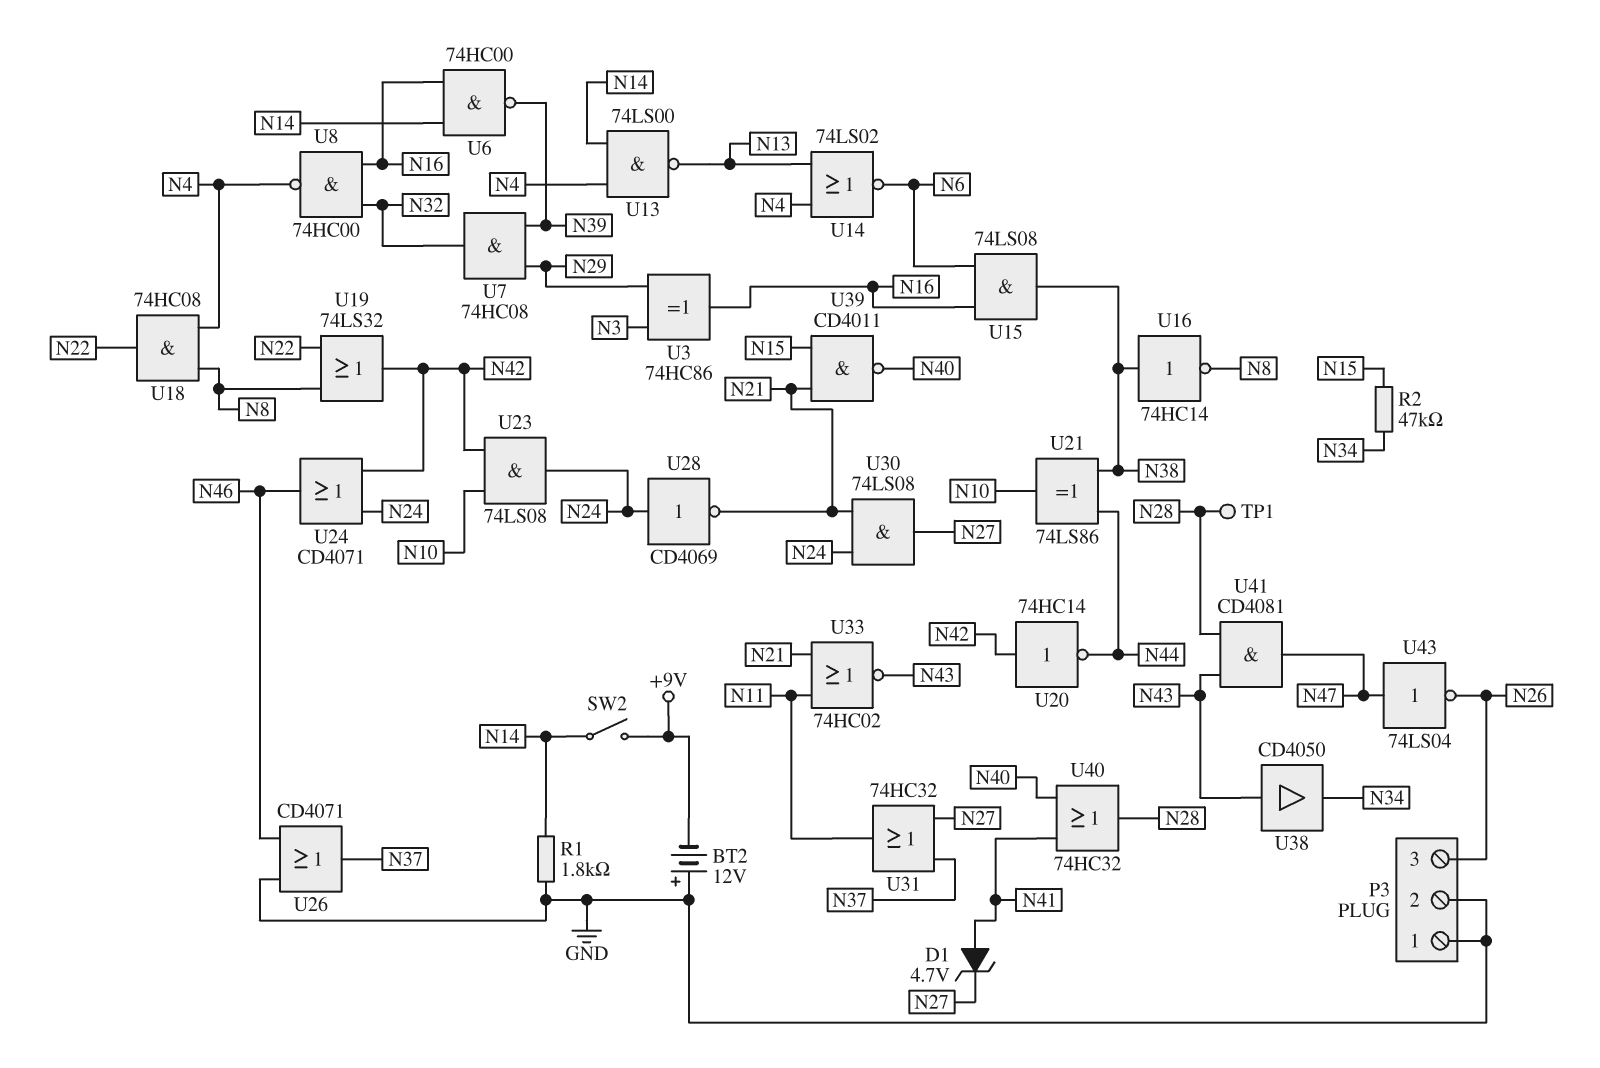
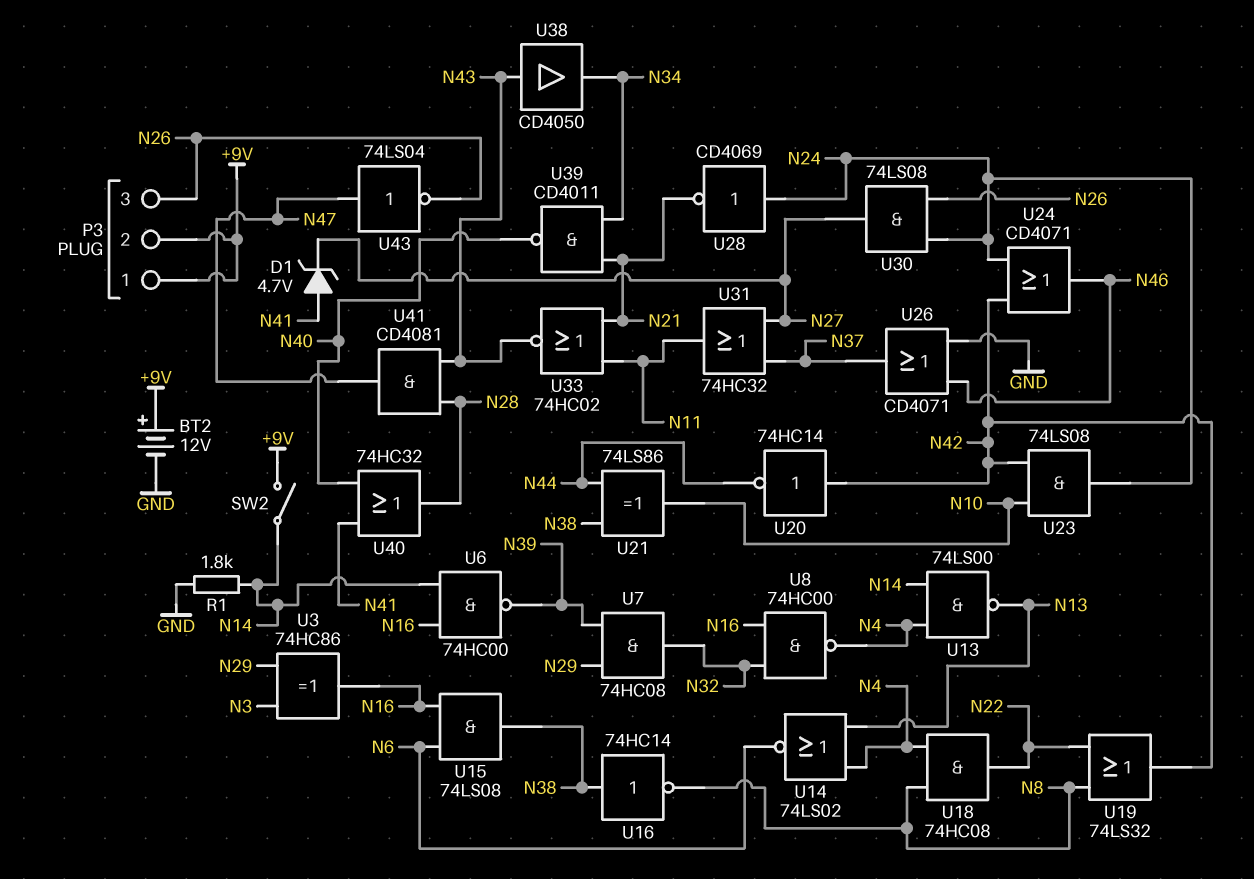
BT2: 12V (plus GND, minus +9V) -> 12V (plus +9V, minus GND)
P3 pin 1: GND -> +9V
P3 pin 2: GND -> +9V
R2: 47k (N15, N34) -> none
TP1: test point (N28) -> none
U30: AND 74LS08 (in N21, in N24, out N27) -> AND 74LS08 (in N24, in N26, out N27)
U39: NAND CD4011 (in N15, in N21, out N40) -> NAND CD4011 (in N21, in N34, out N40)

